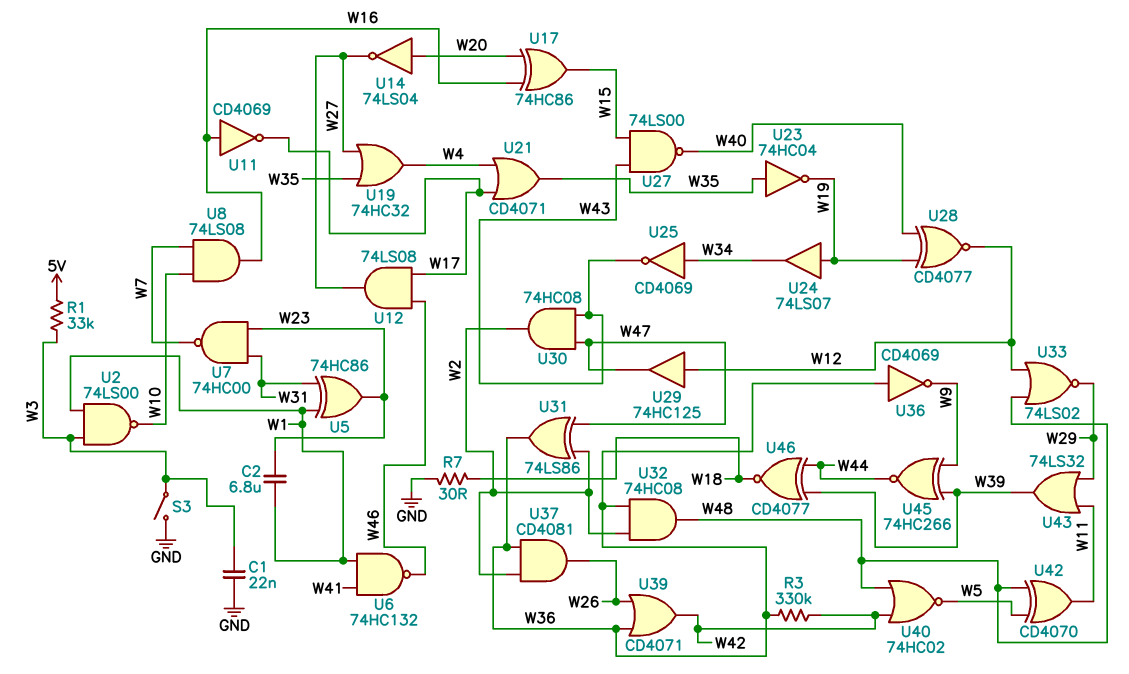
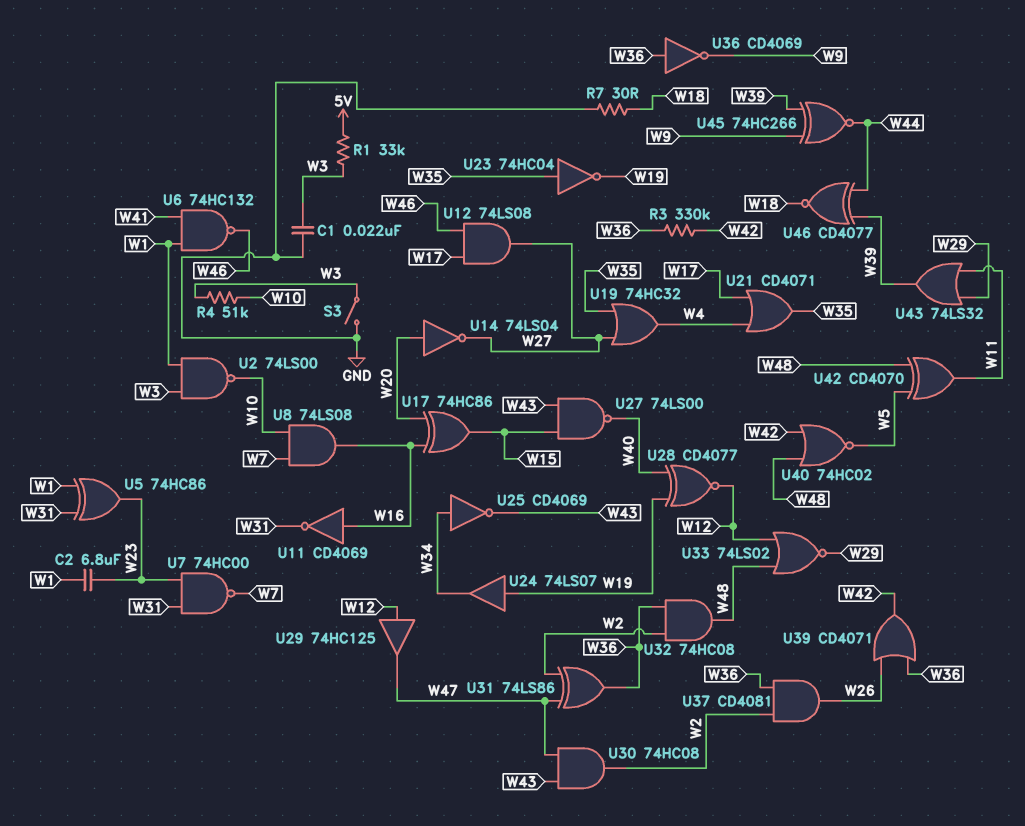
R4: none -> 51k (W3, W10)
U11: NOT CD4069 (in W16, out W17) -> NOT CD4069 (in W16, out W31)

